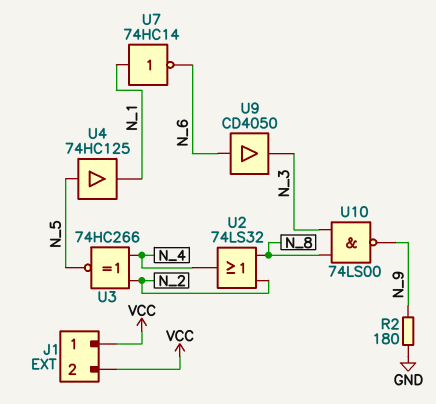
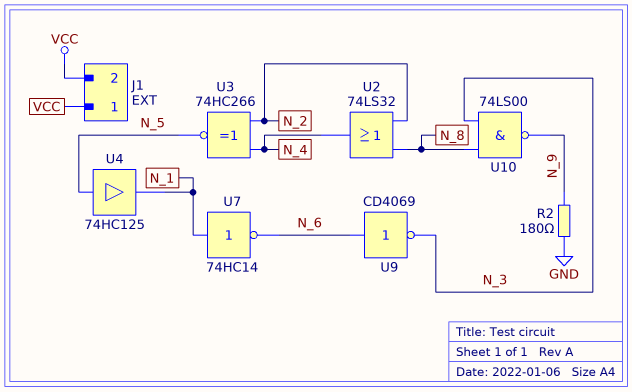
U9: buffer CD4050 (in N_6, out N_3) -> NOT CD4069 (in N_6, out N_3)

